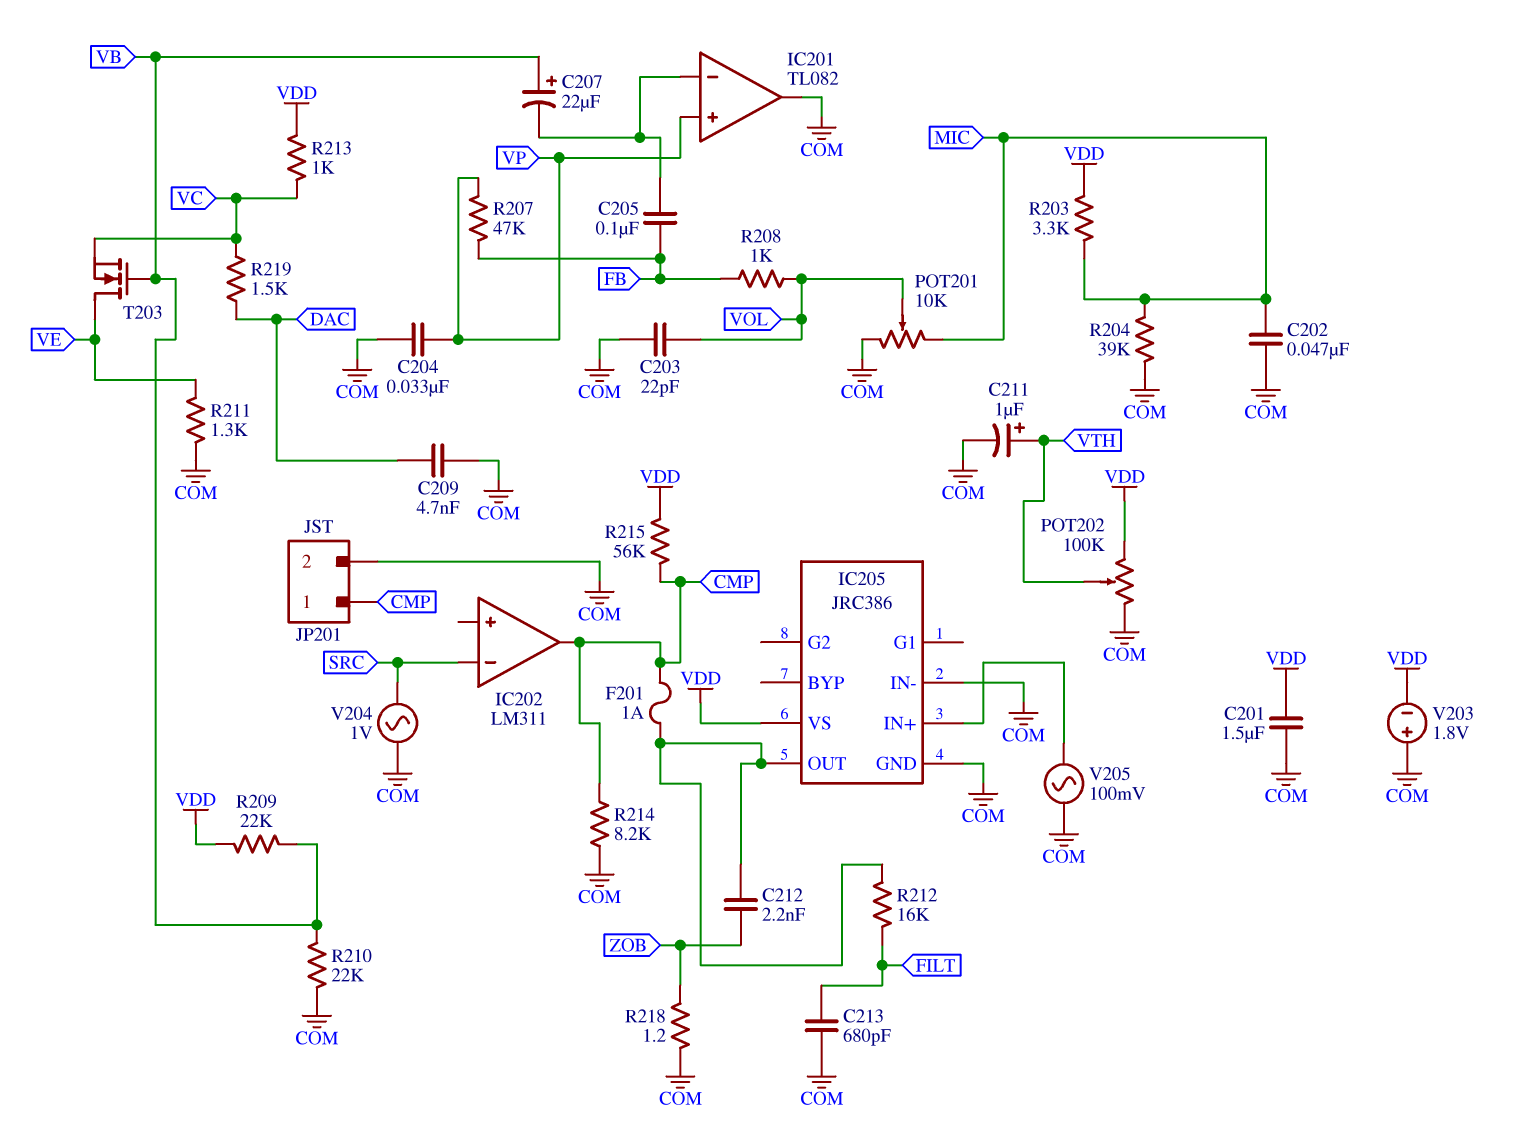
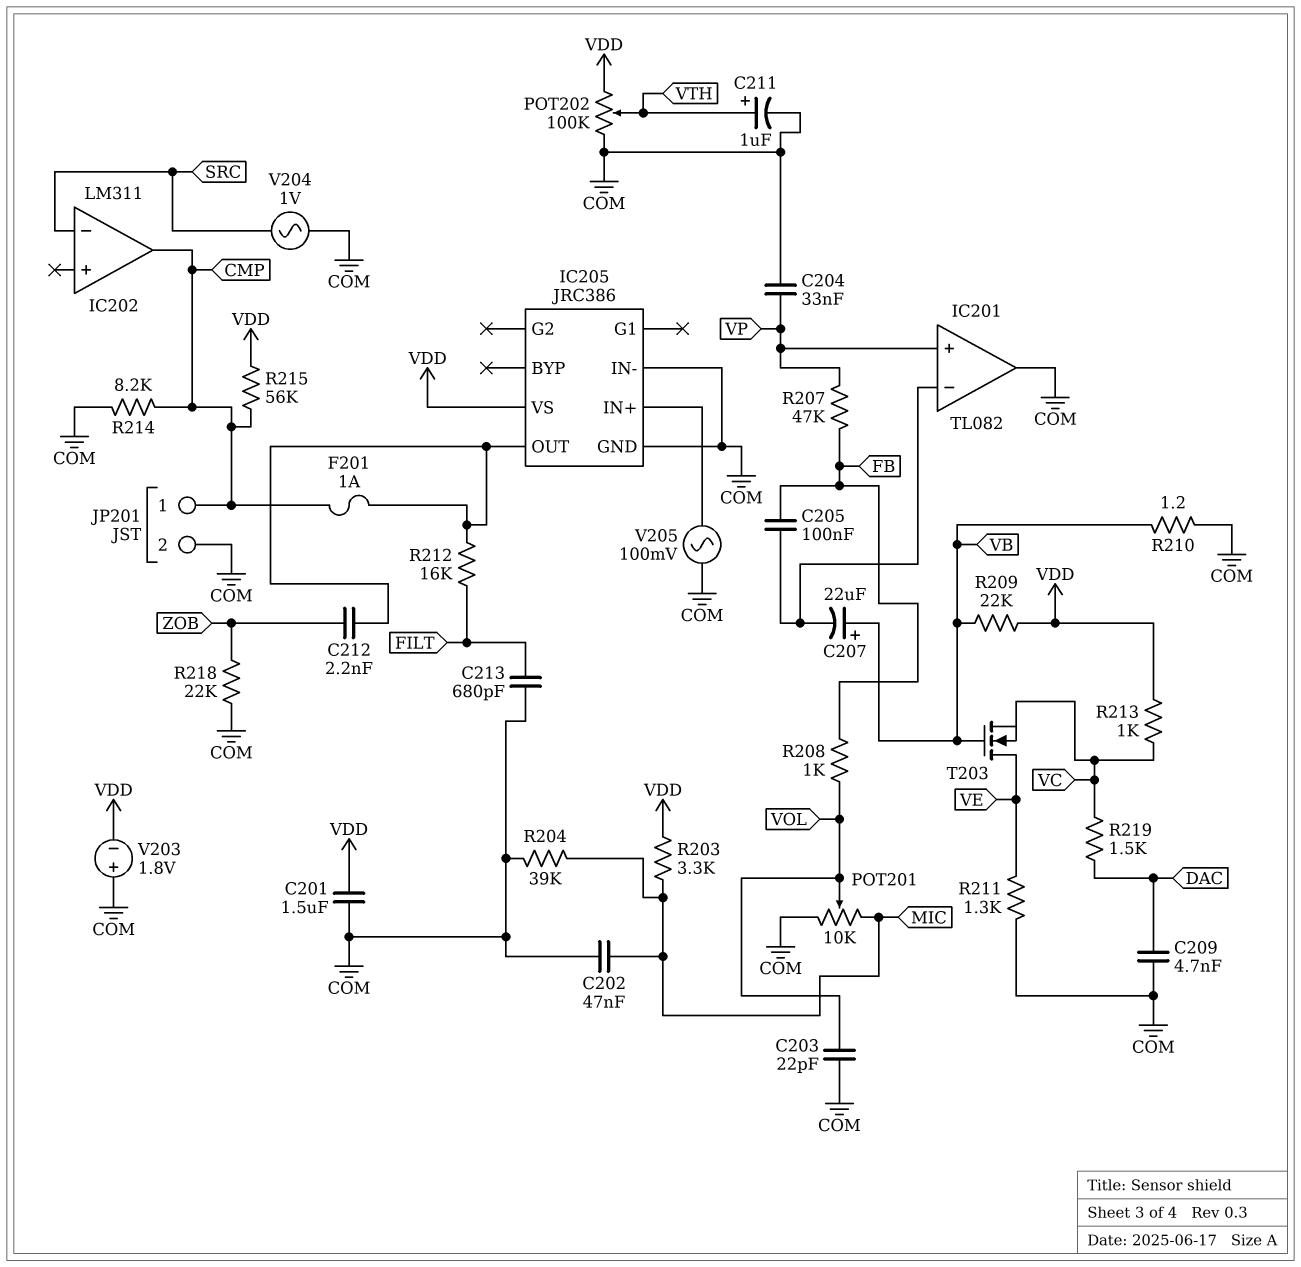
R210: 22k (COM, VB) -> 1.2 (COM, VB)
R218: 1.2 (COM, ZOB) -> 22k (COM, ZOB)

